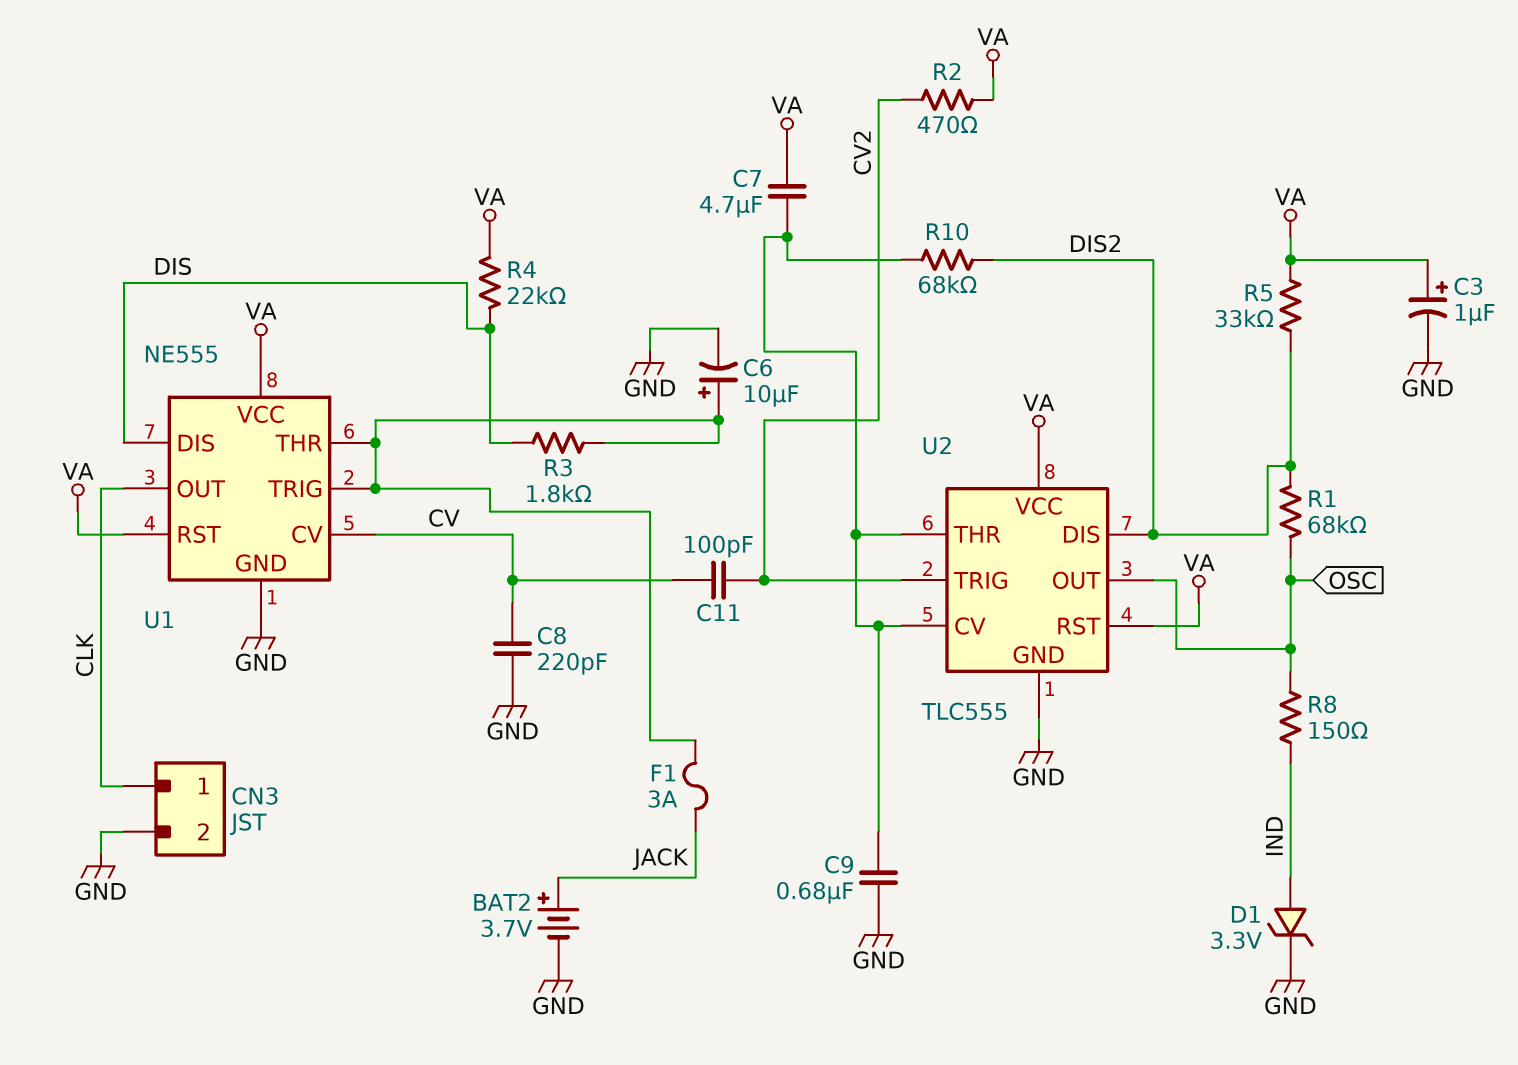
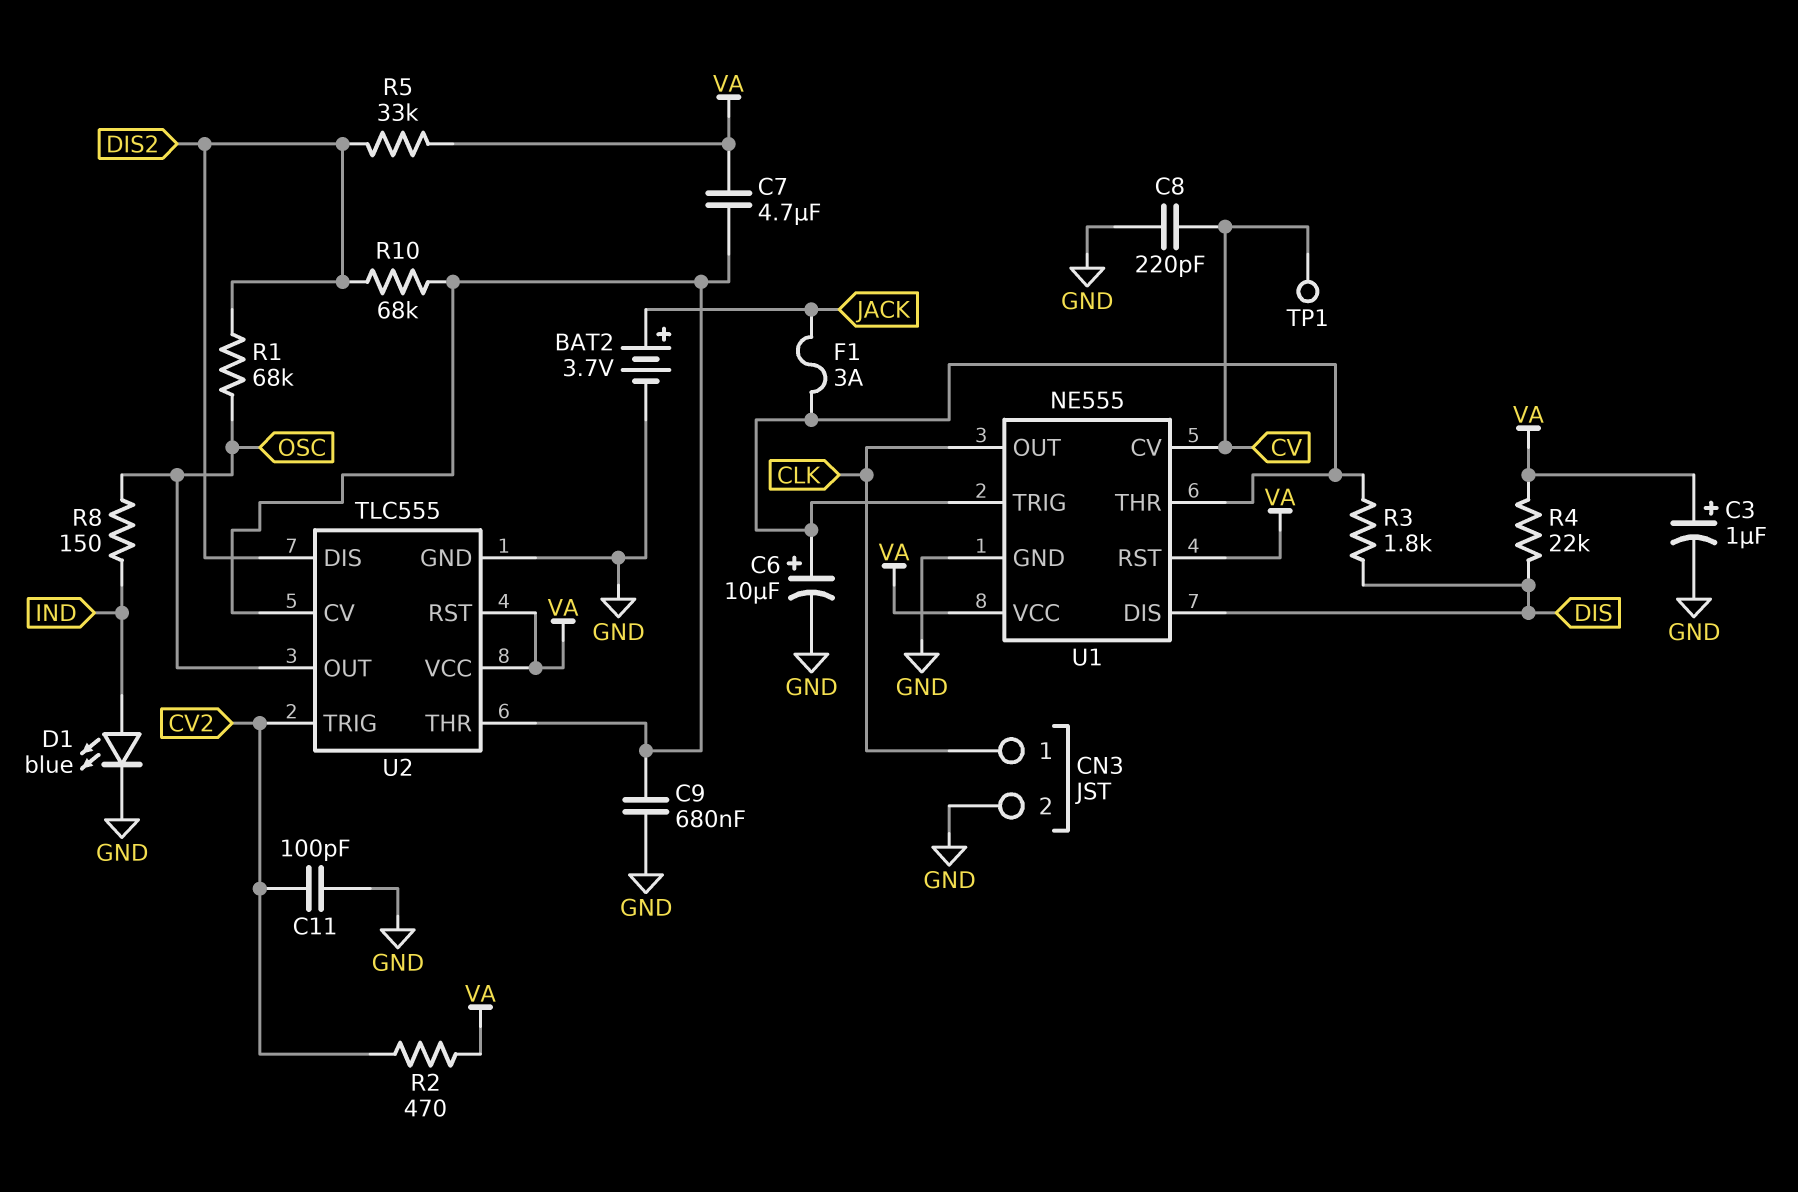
C11: 100pF (CV, CV2) -> 100pF (CV2, GND)
D1: zener 3.3V (A IND, K GND) -> LED blue (A IND, K GND)
TP1: none -> test point (CV)

